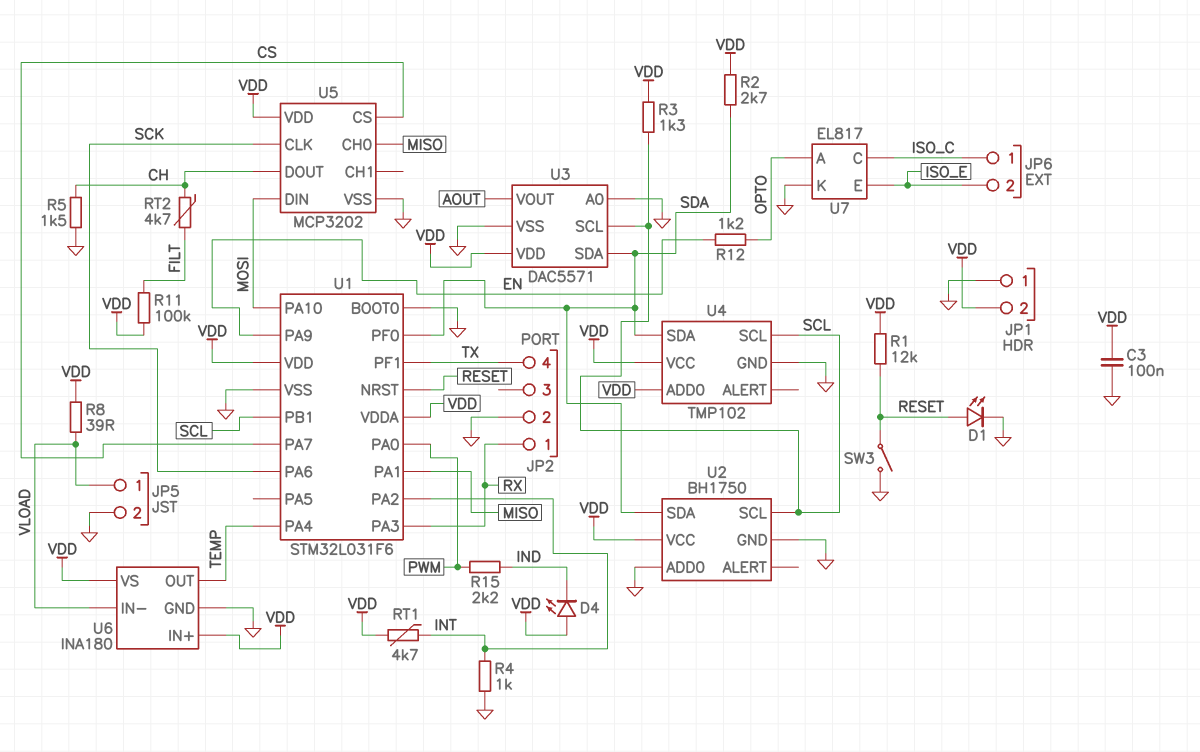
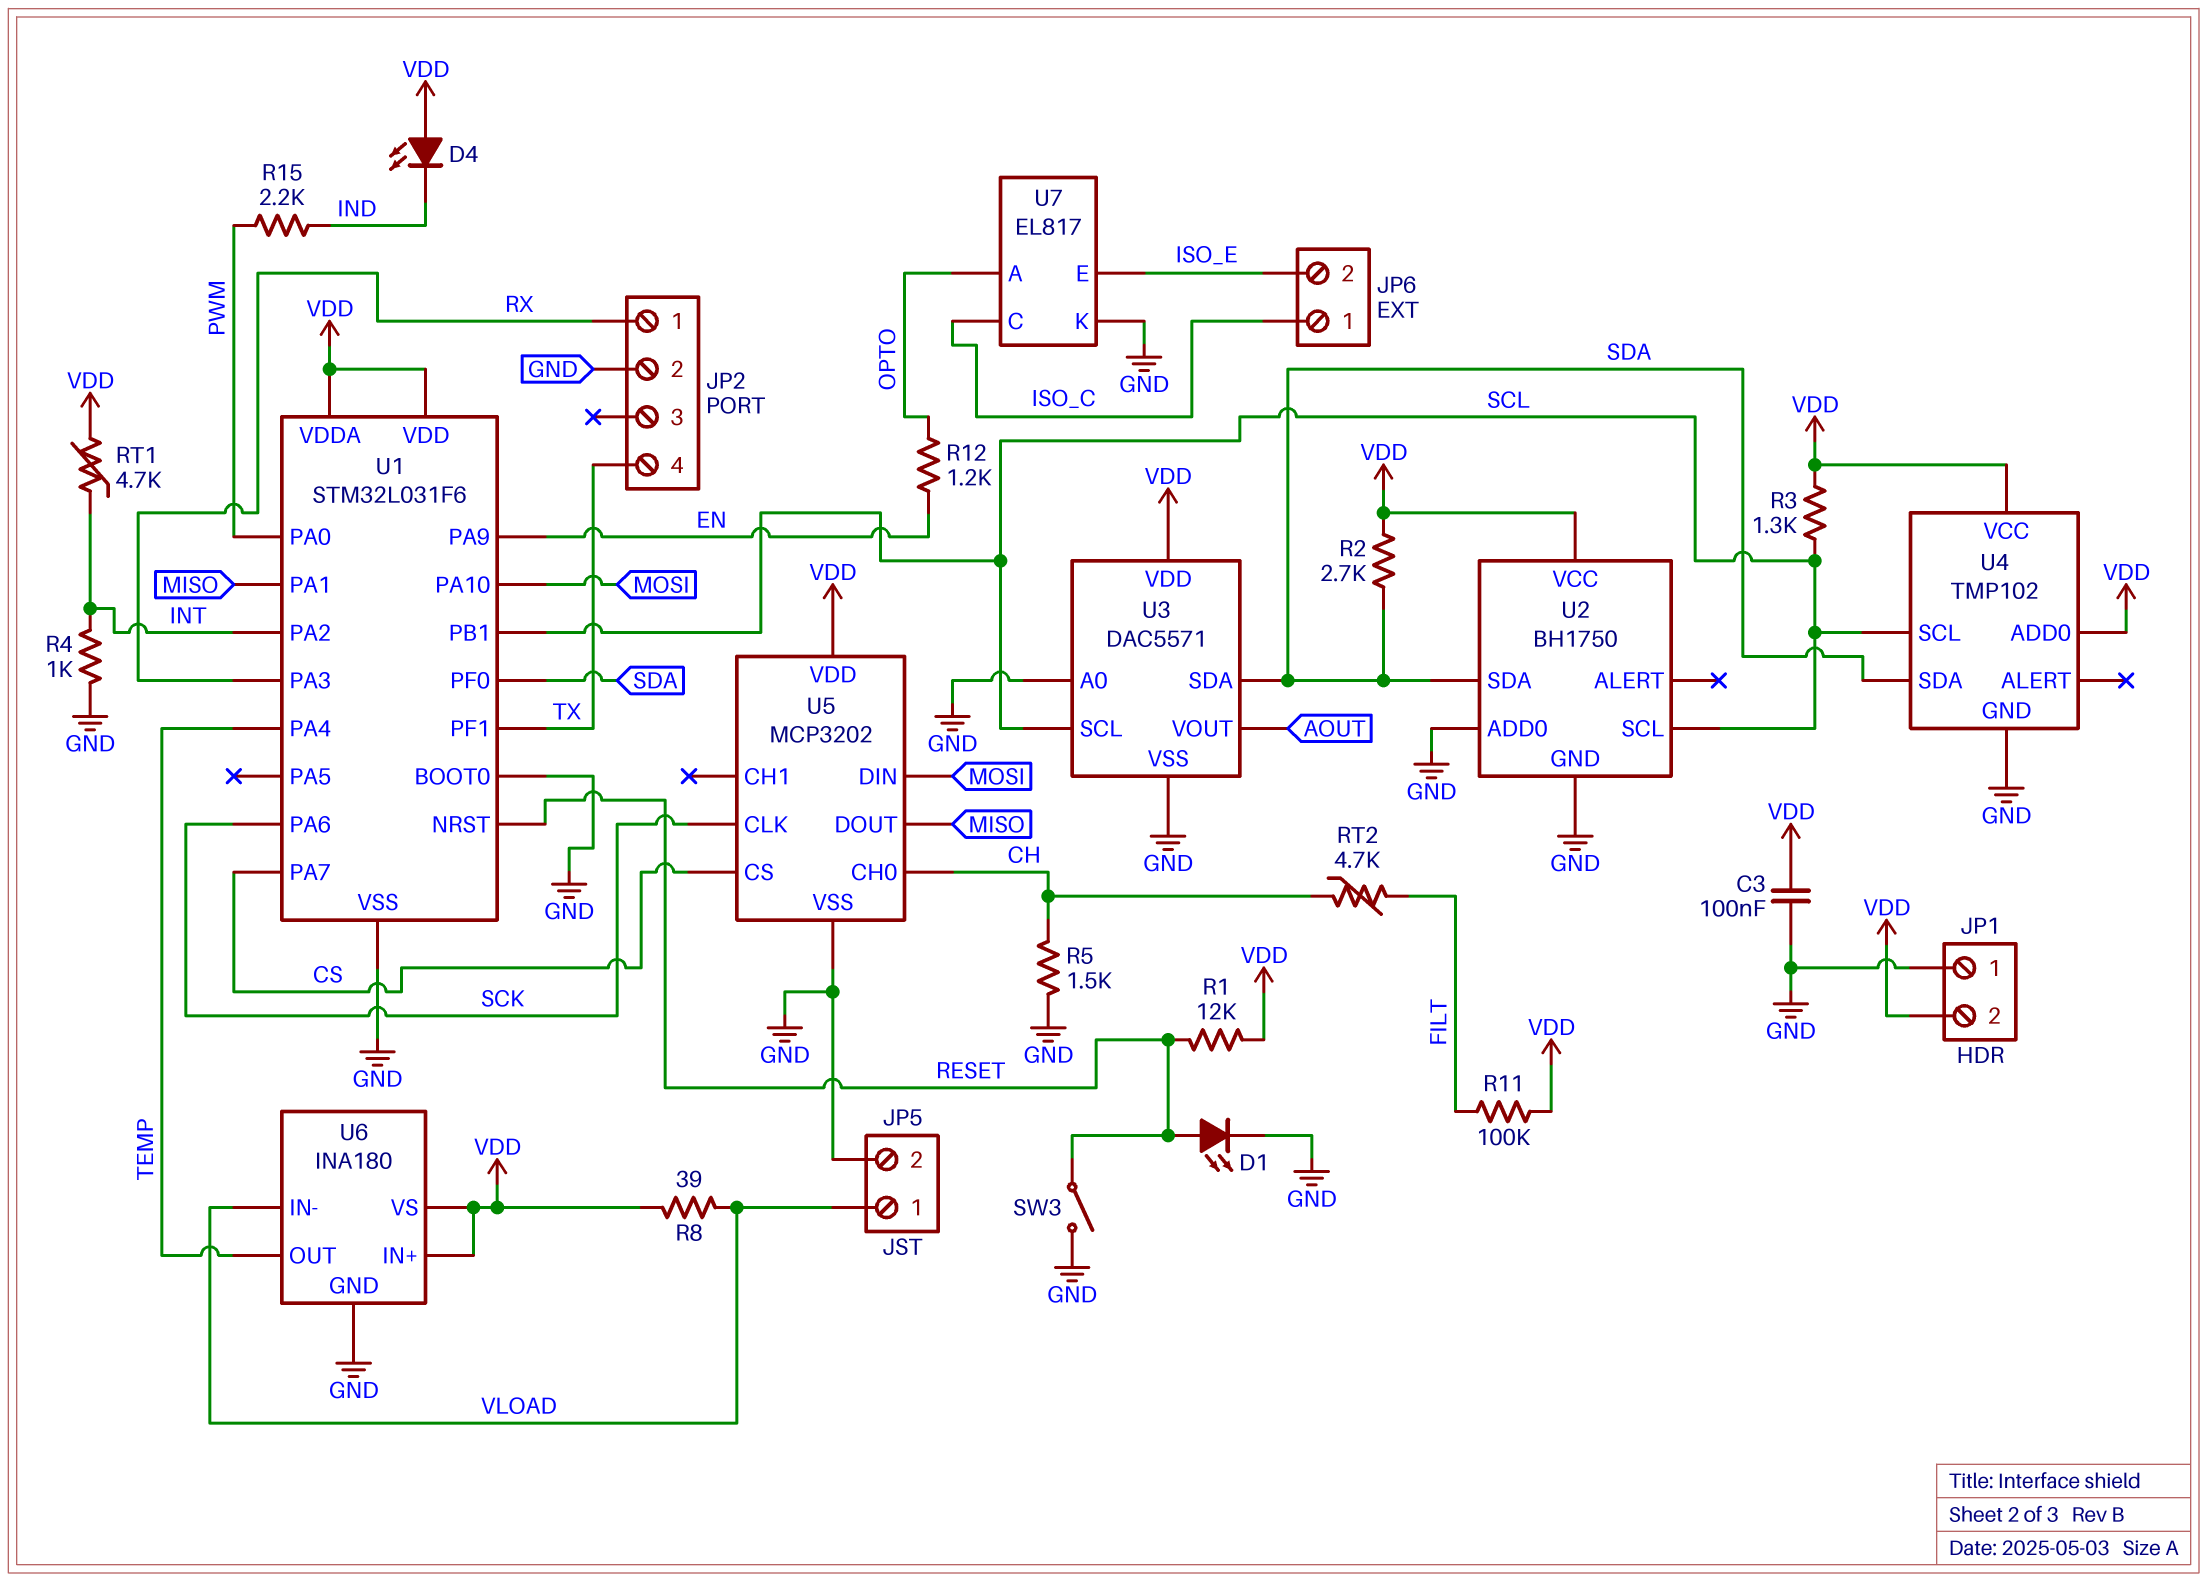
U5 pin CH0: MISO -> CH
U5 pin DOUT: CH -> MISO

